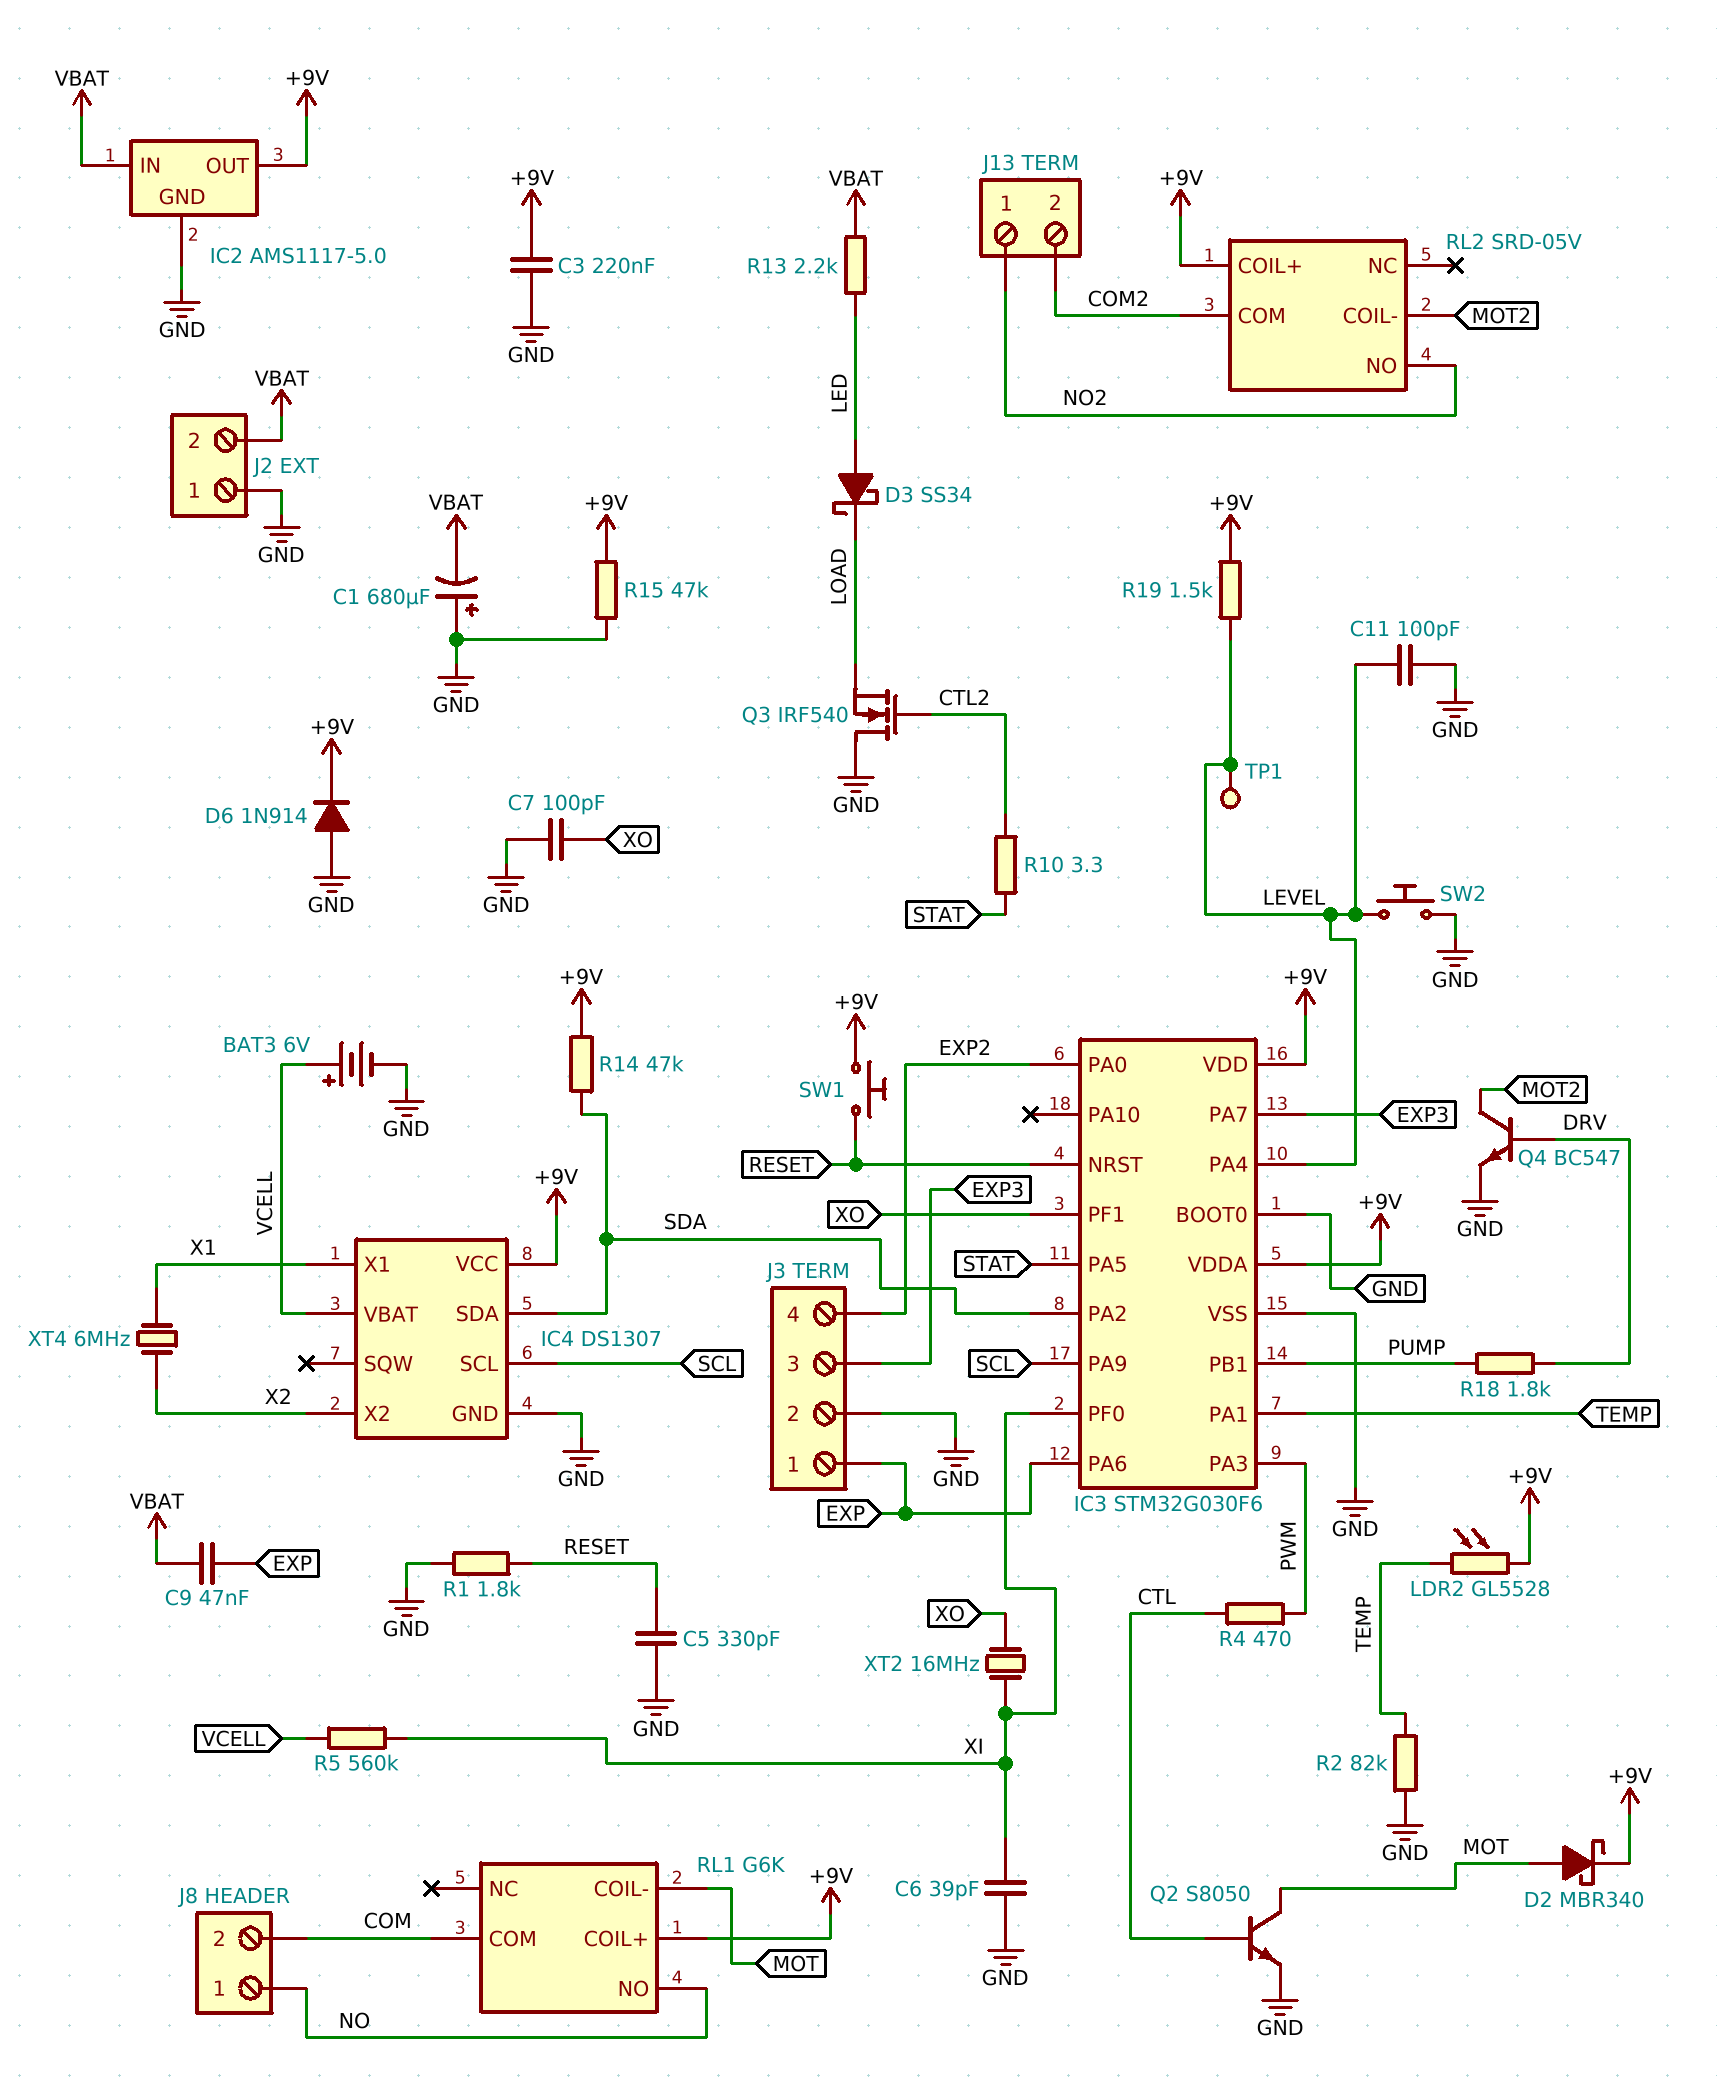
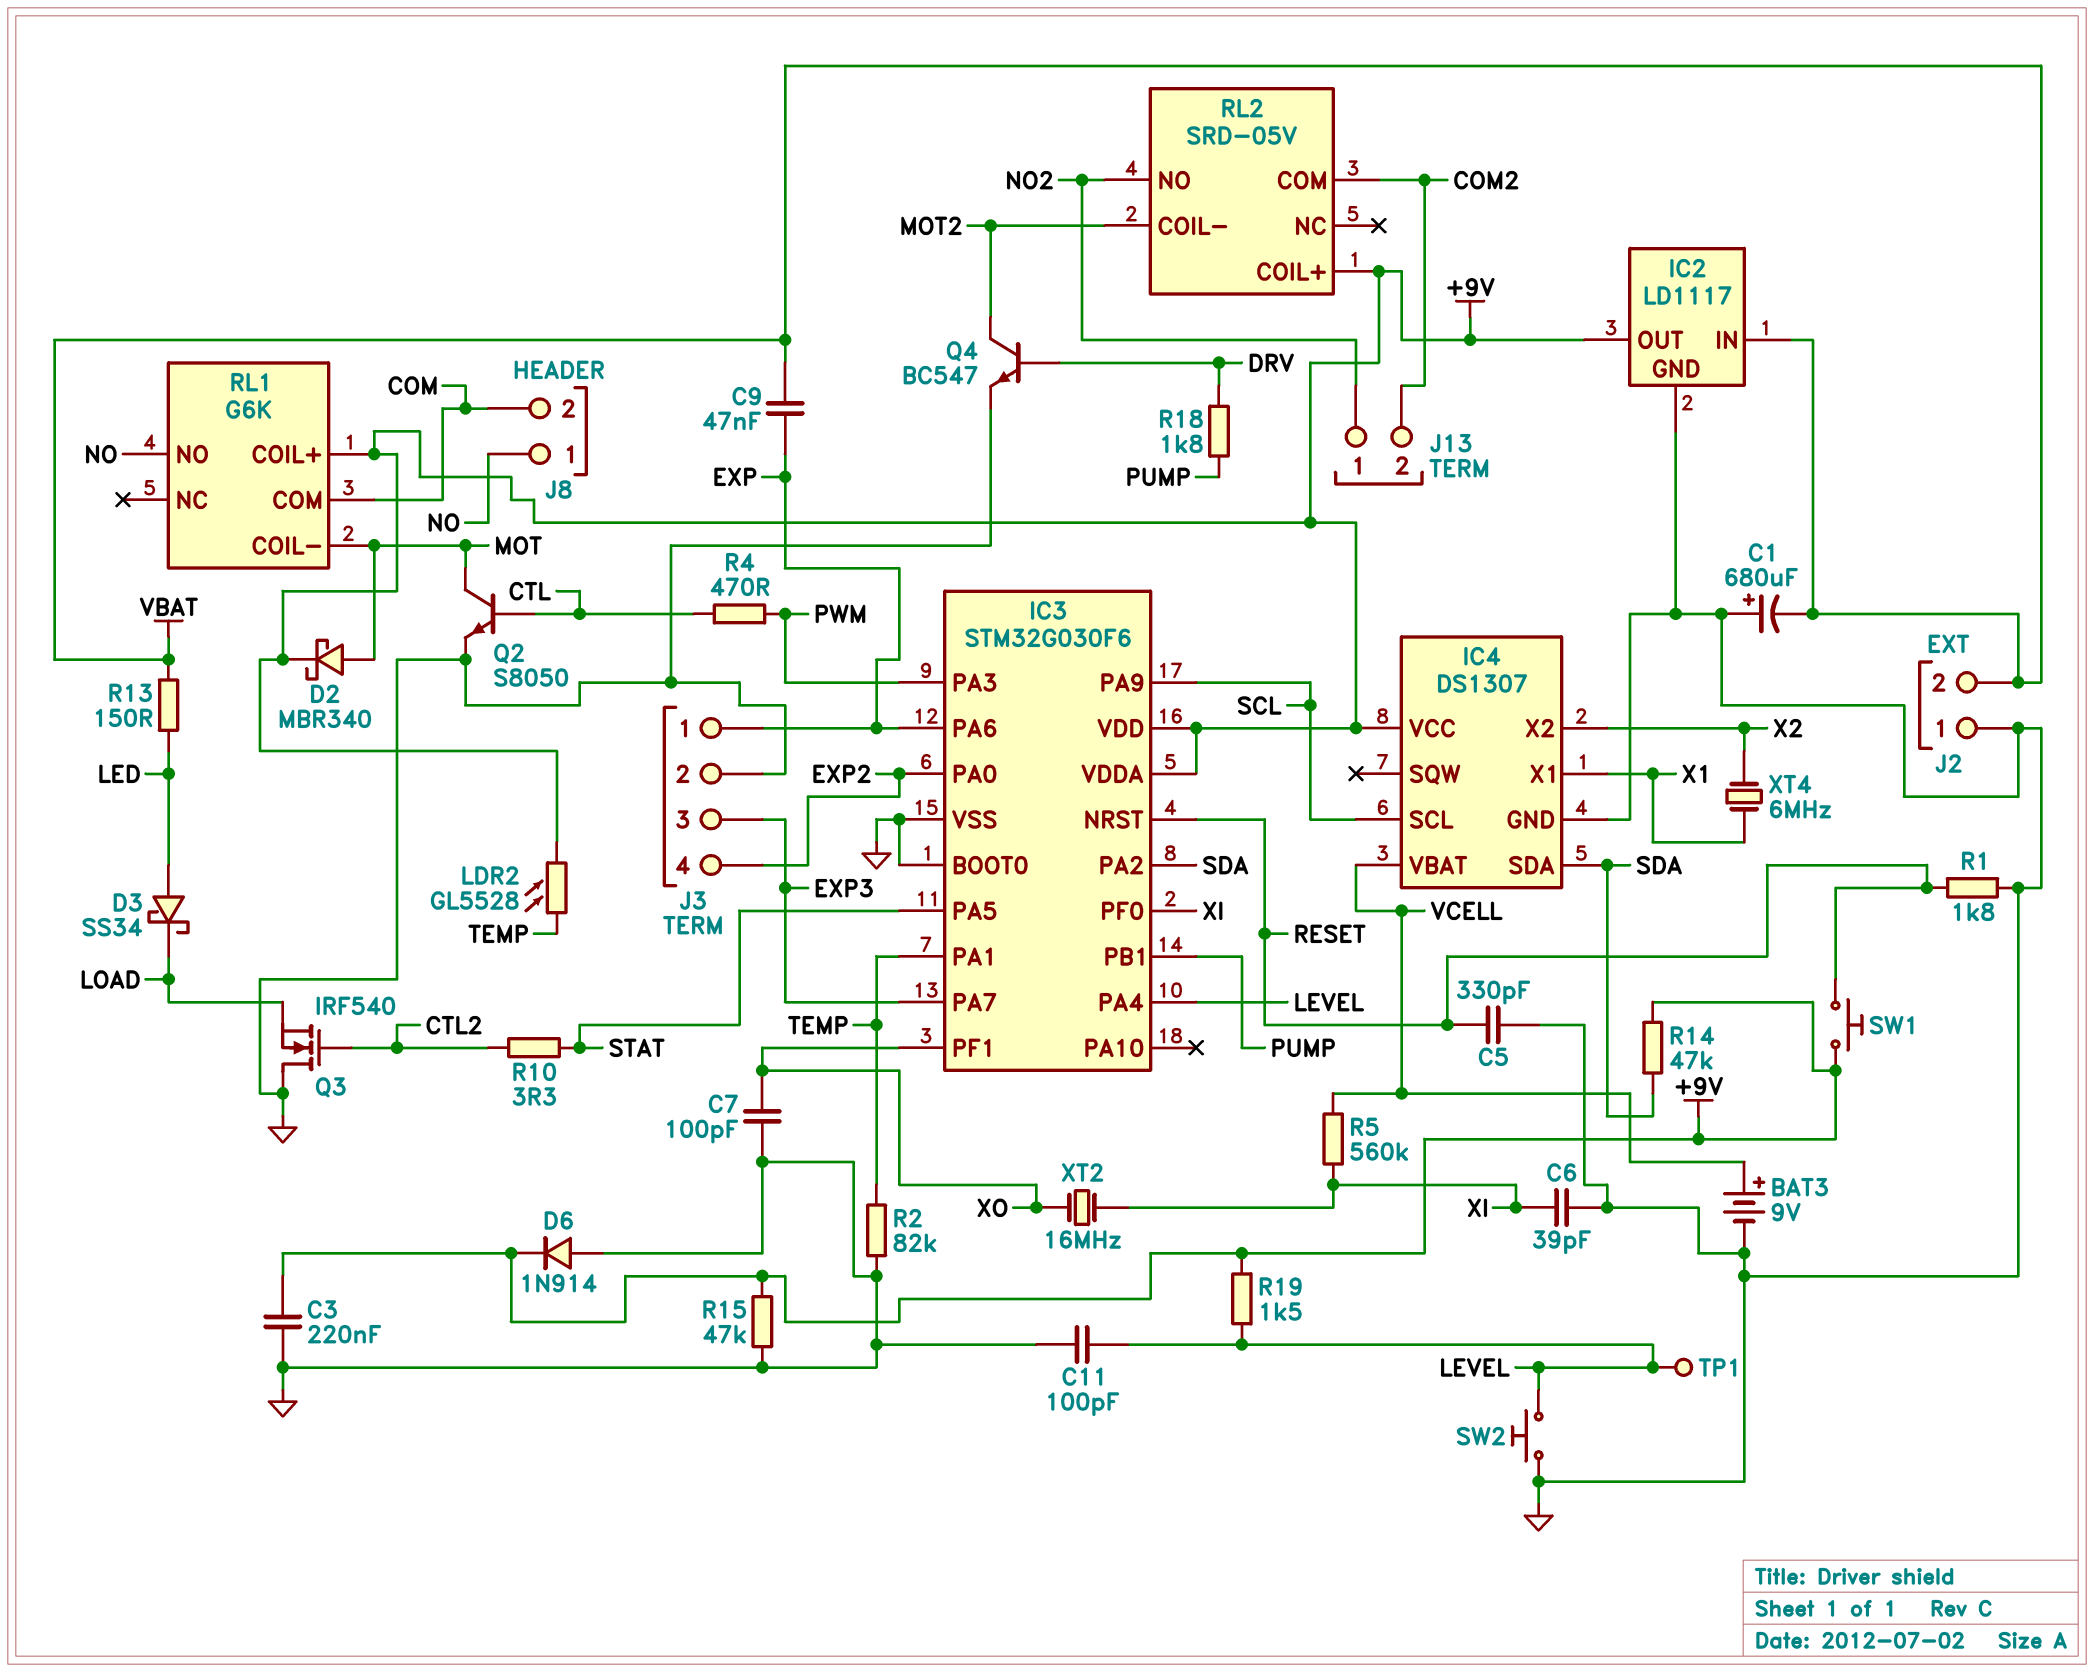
BAT3: 6V (plus VCELL, minus GND) -> 9V (plus VCELL, minus GND)
IC2: AMS1117-5.0 -> LD1117
R13: 2.2k (LED, VBAT) -> 150 (LED, VBAT)

